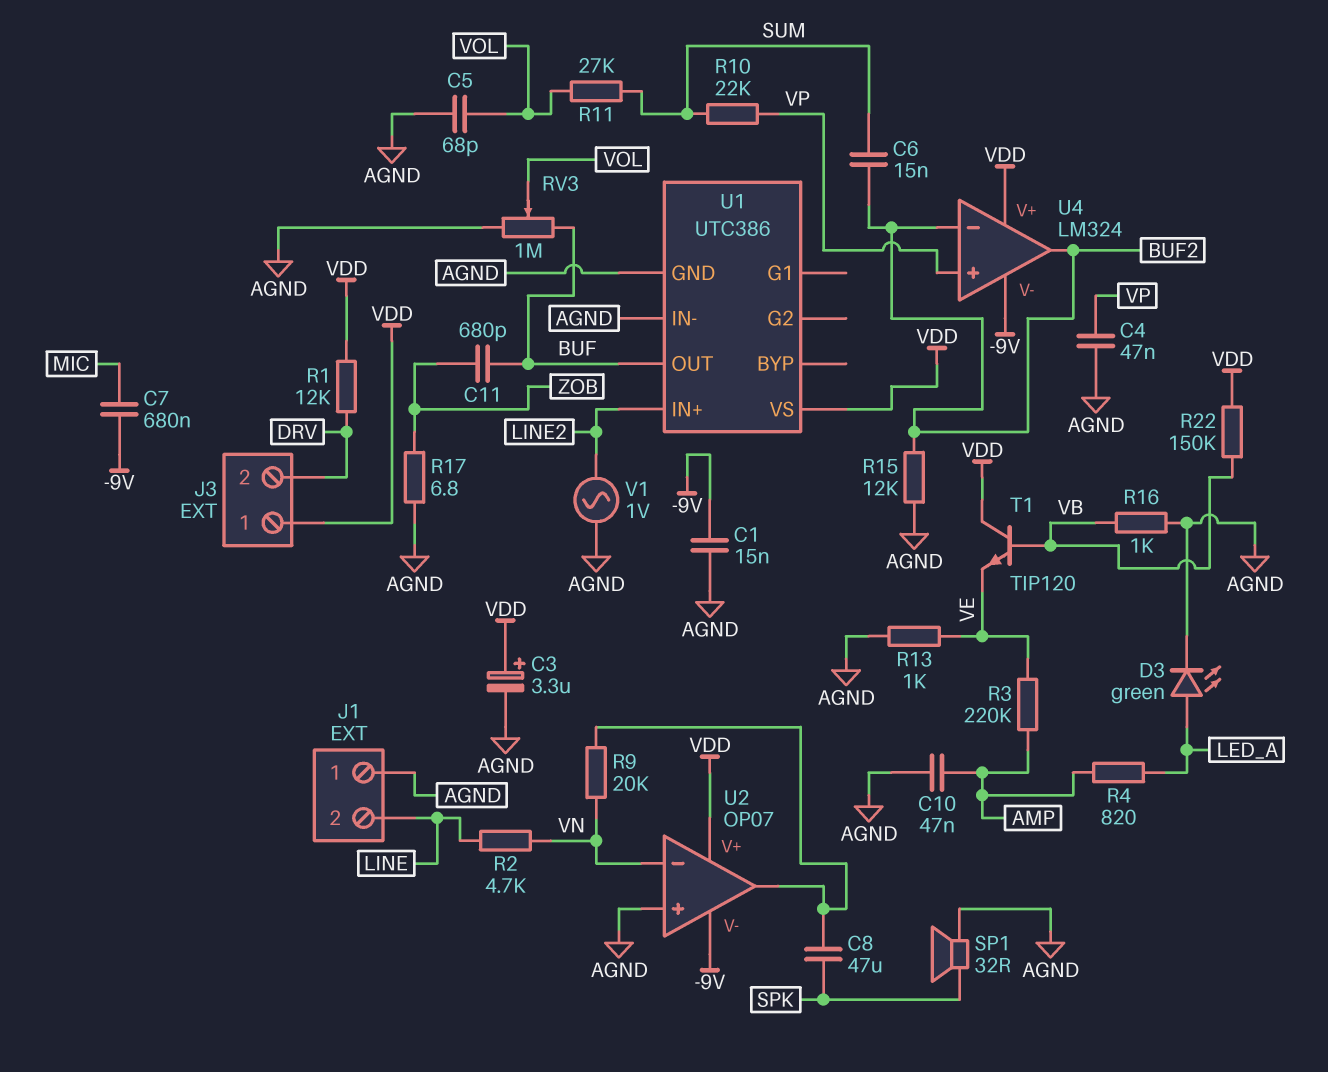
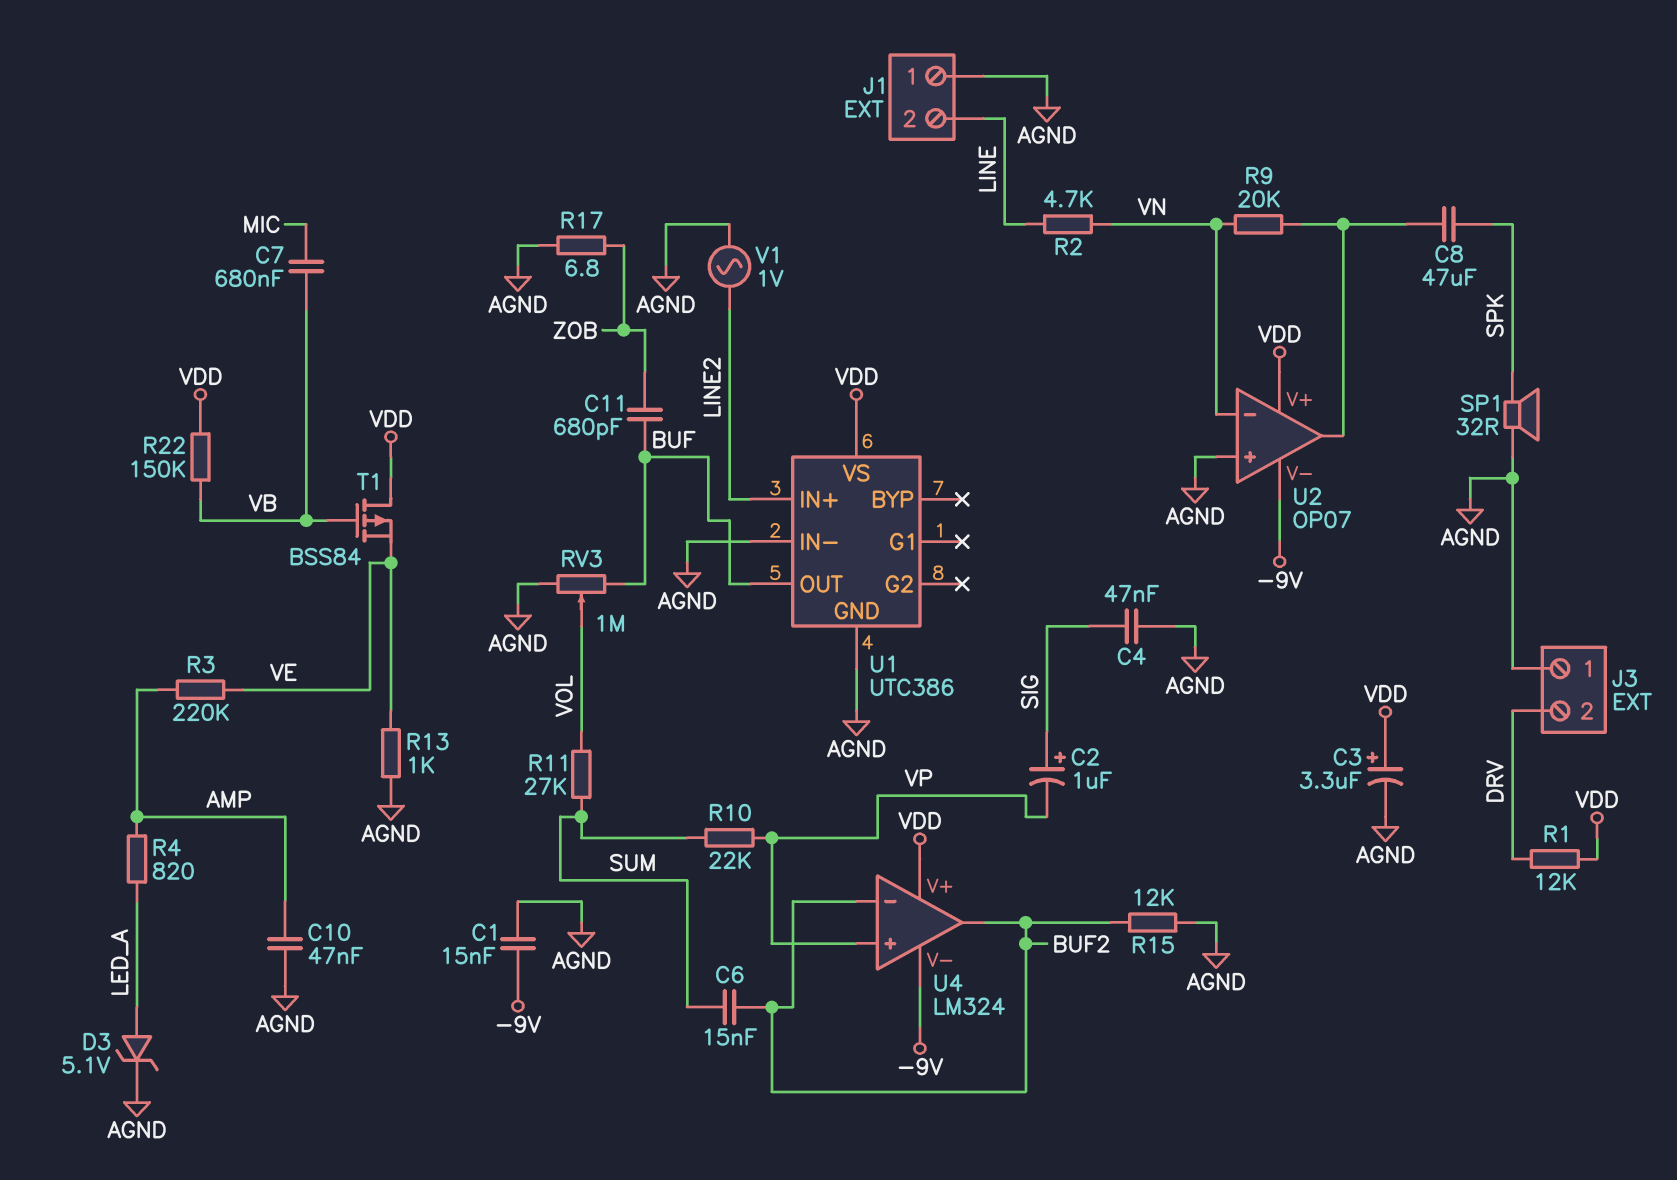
C2: none -> 1uF (plus SIG, minus VP)
C4: 47nF (AGND, VP) -> 47nF (AGND, SIG)
C5: 68pF (AGND, VOL) -> none
C7: 680nF (-9V, MIC) -> 680nF (MIC, VB)
D3: LED green (A LED_A, K AGND) -> zener 5.1V (A LED_A, K AGND)
J3 pin 1: VDD -> AGND
R16: 1k (AGND, VB) -> none
T1: NPN TIP120 (B VB, C VDD, E VE) -> PMOS BSS84 (G VB, D VDD, S VE)

